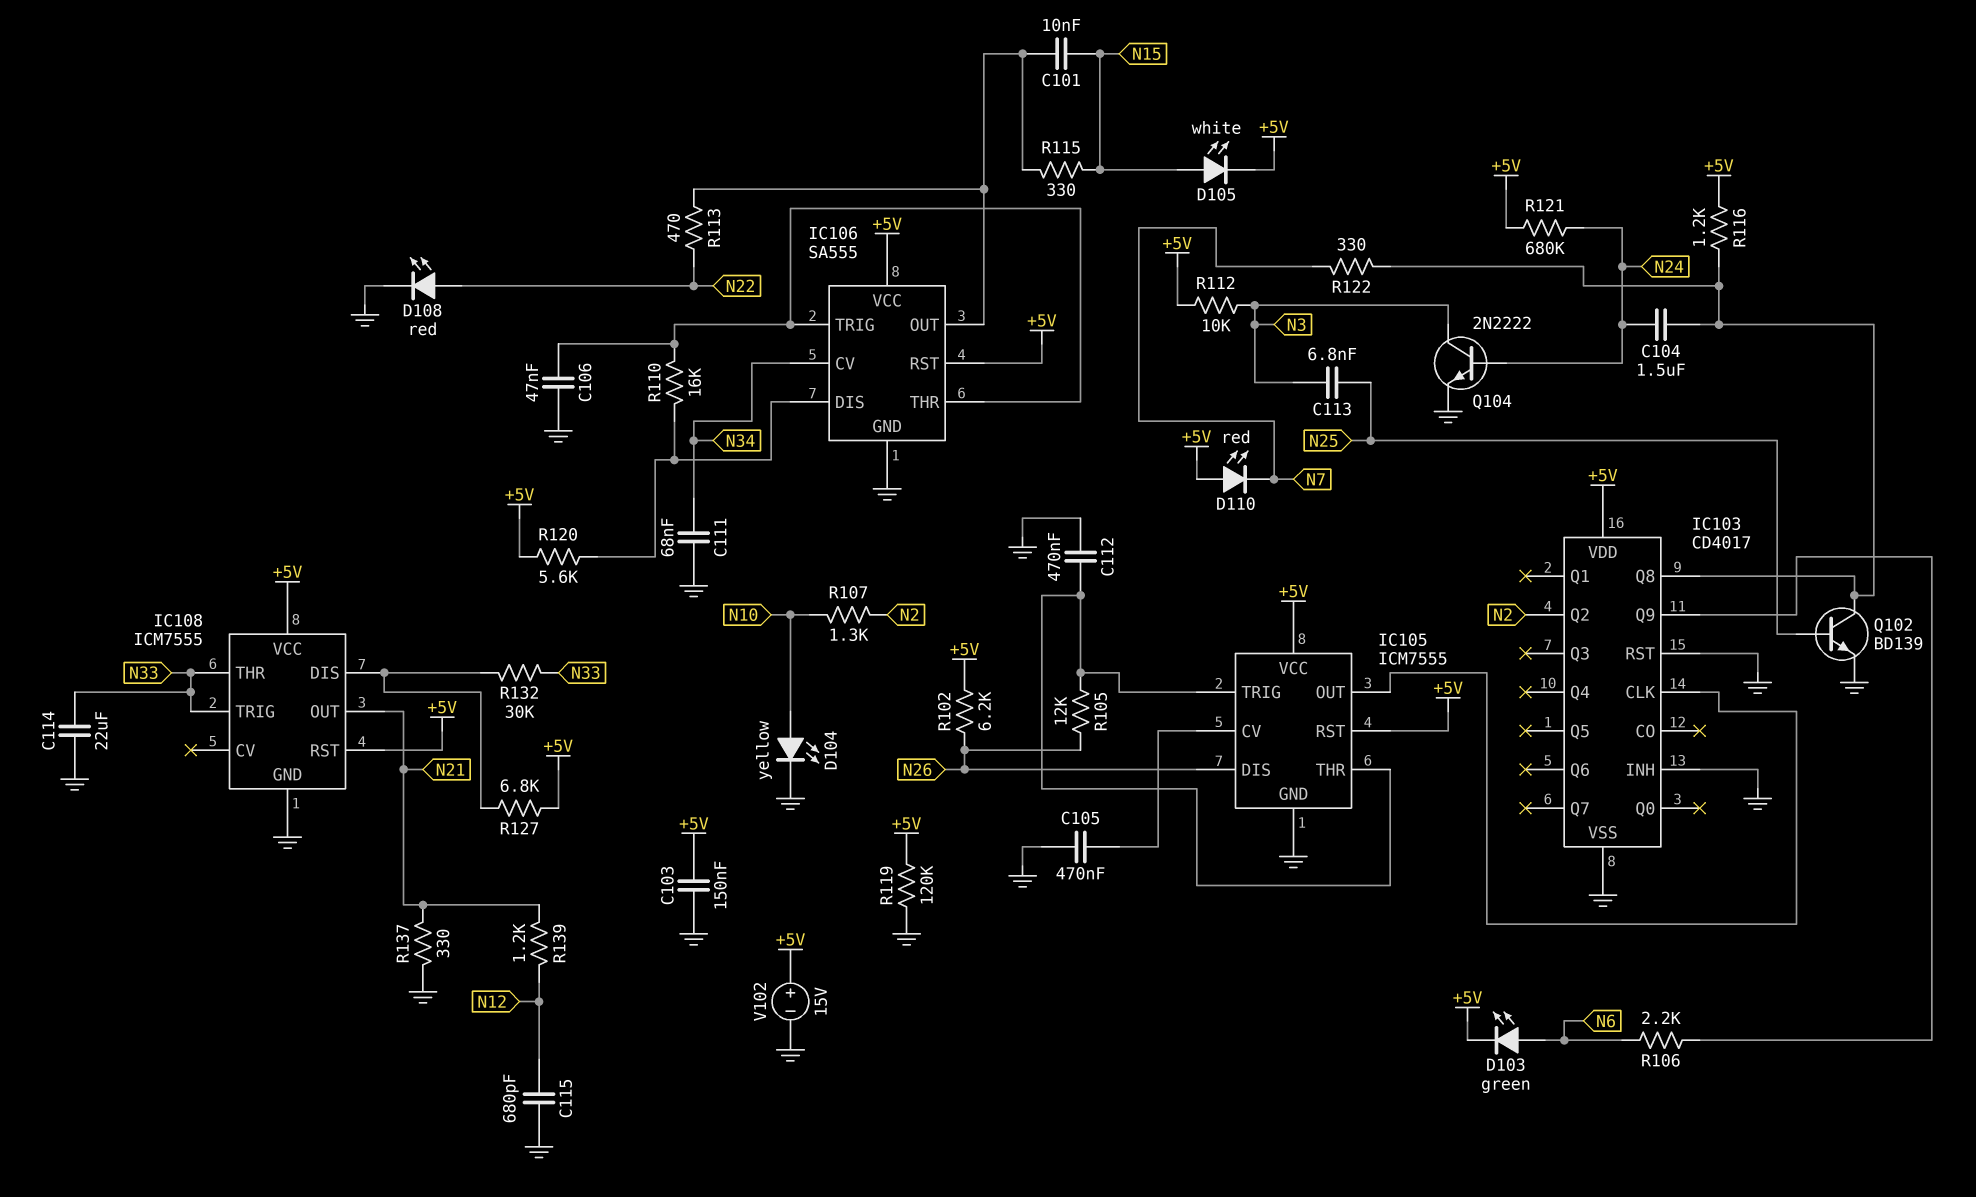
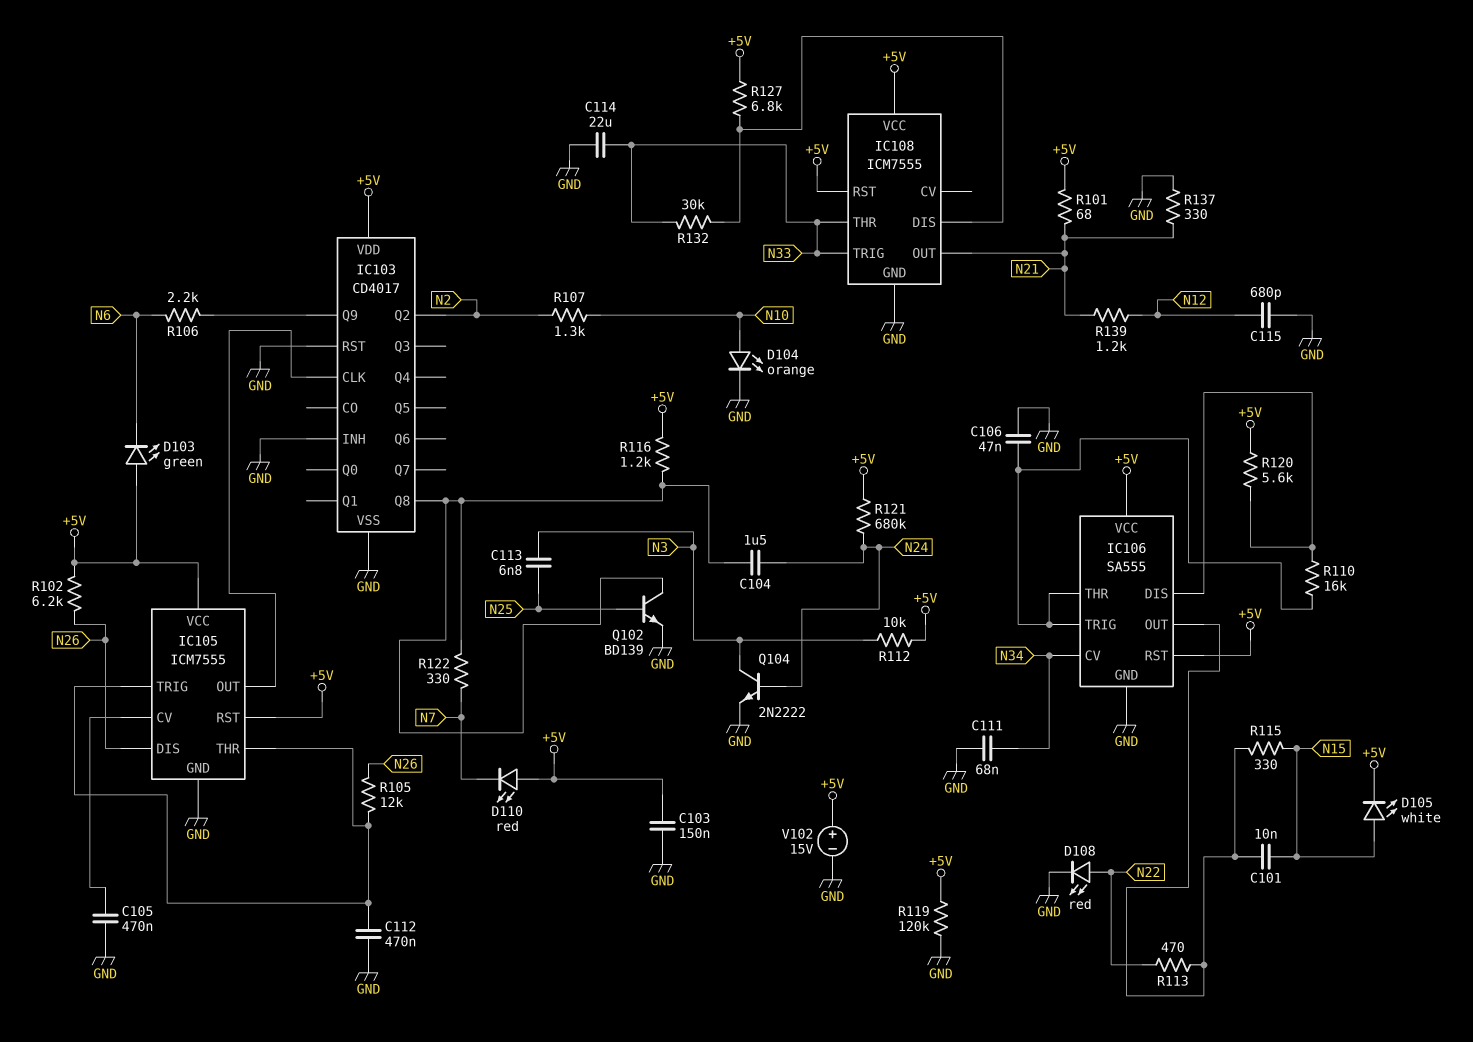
D103: LED green (A N6, K +5V) -> LED green (A +5V, K N6)
D104: LED yellow (A N10, K GND) -> LED orange (A N10, K GND)
R101: none -> 68 (+5V, N21)

